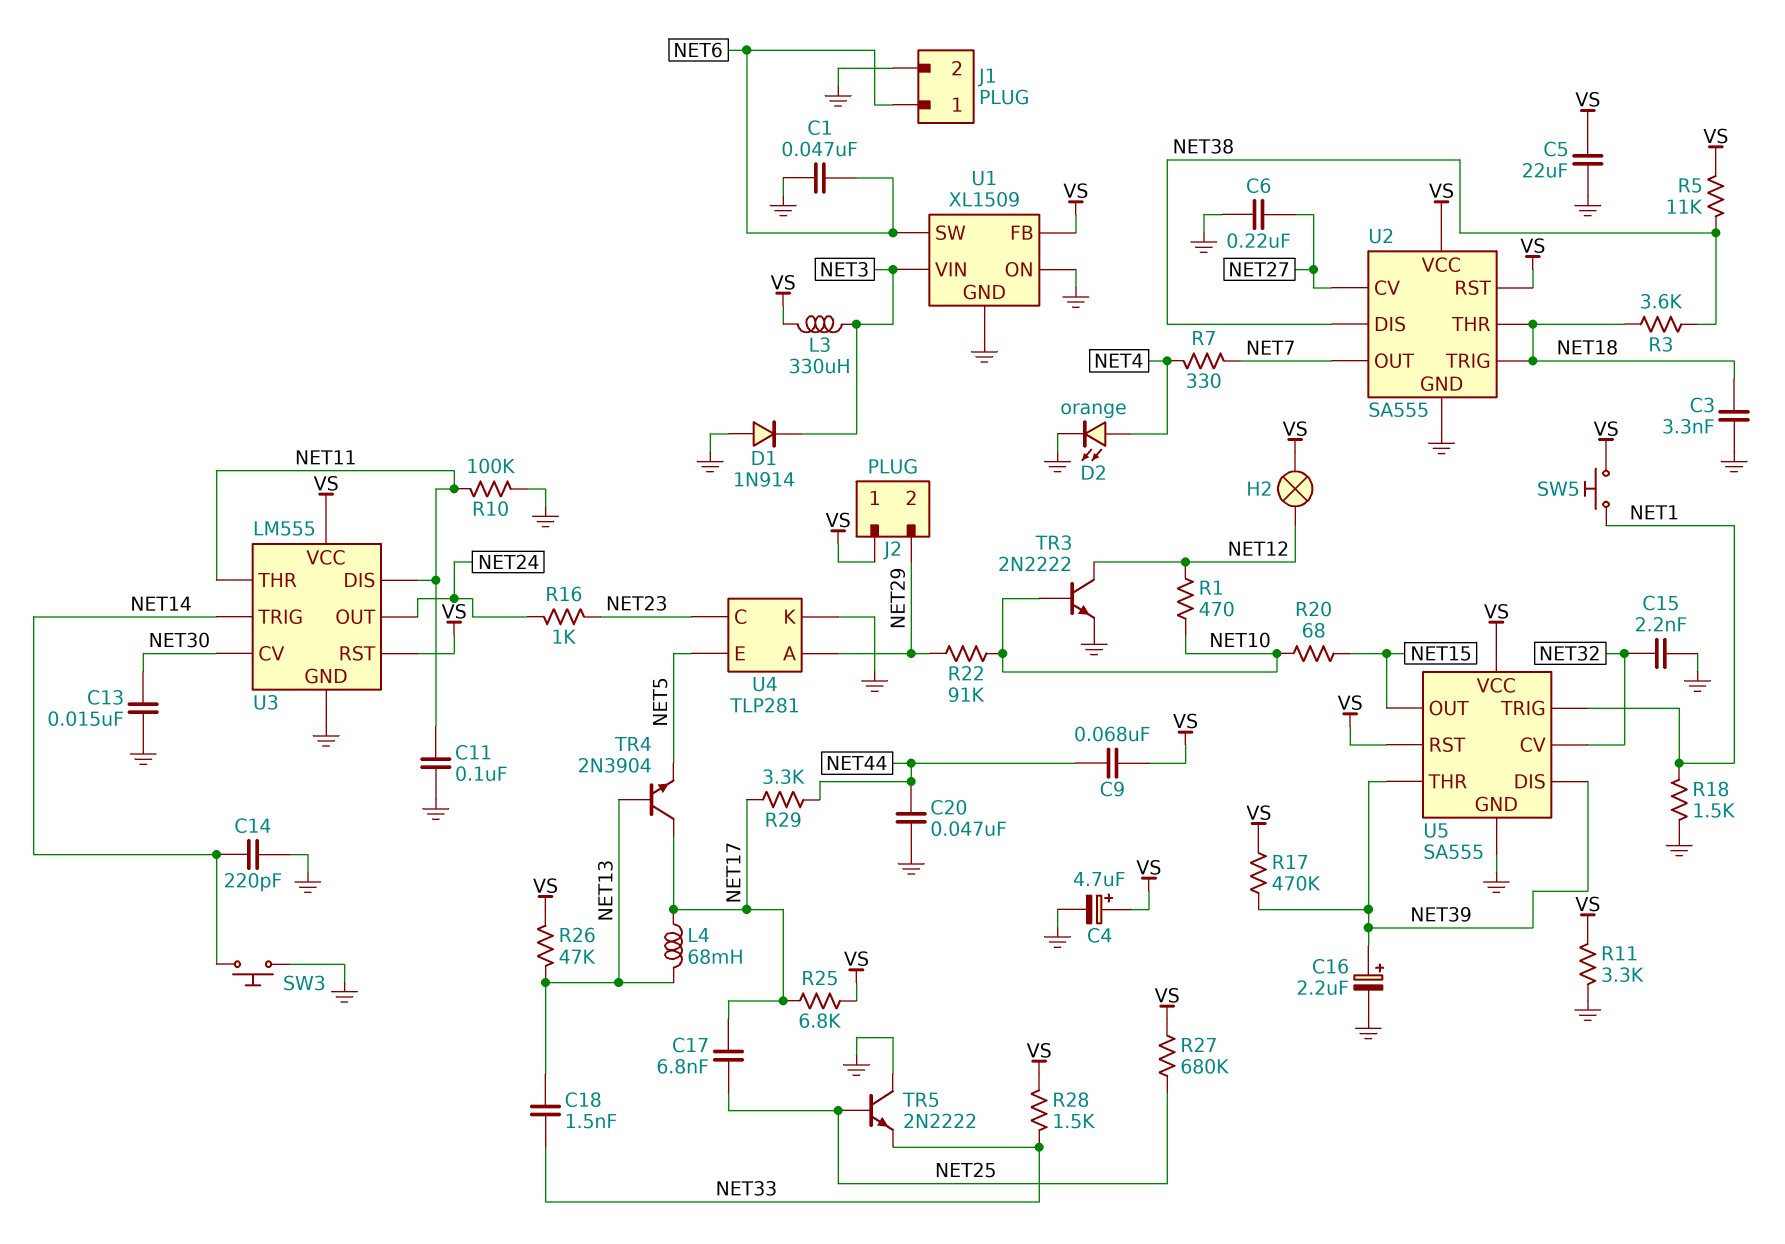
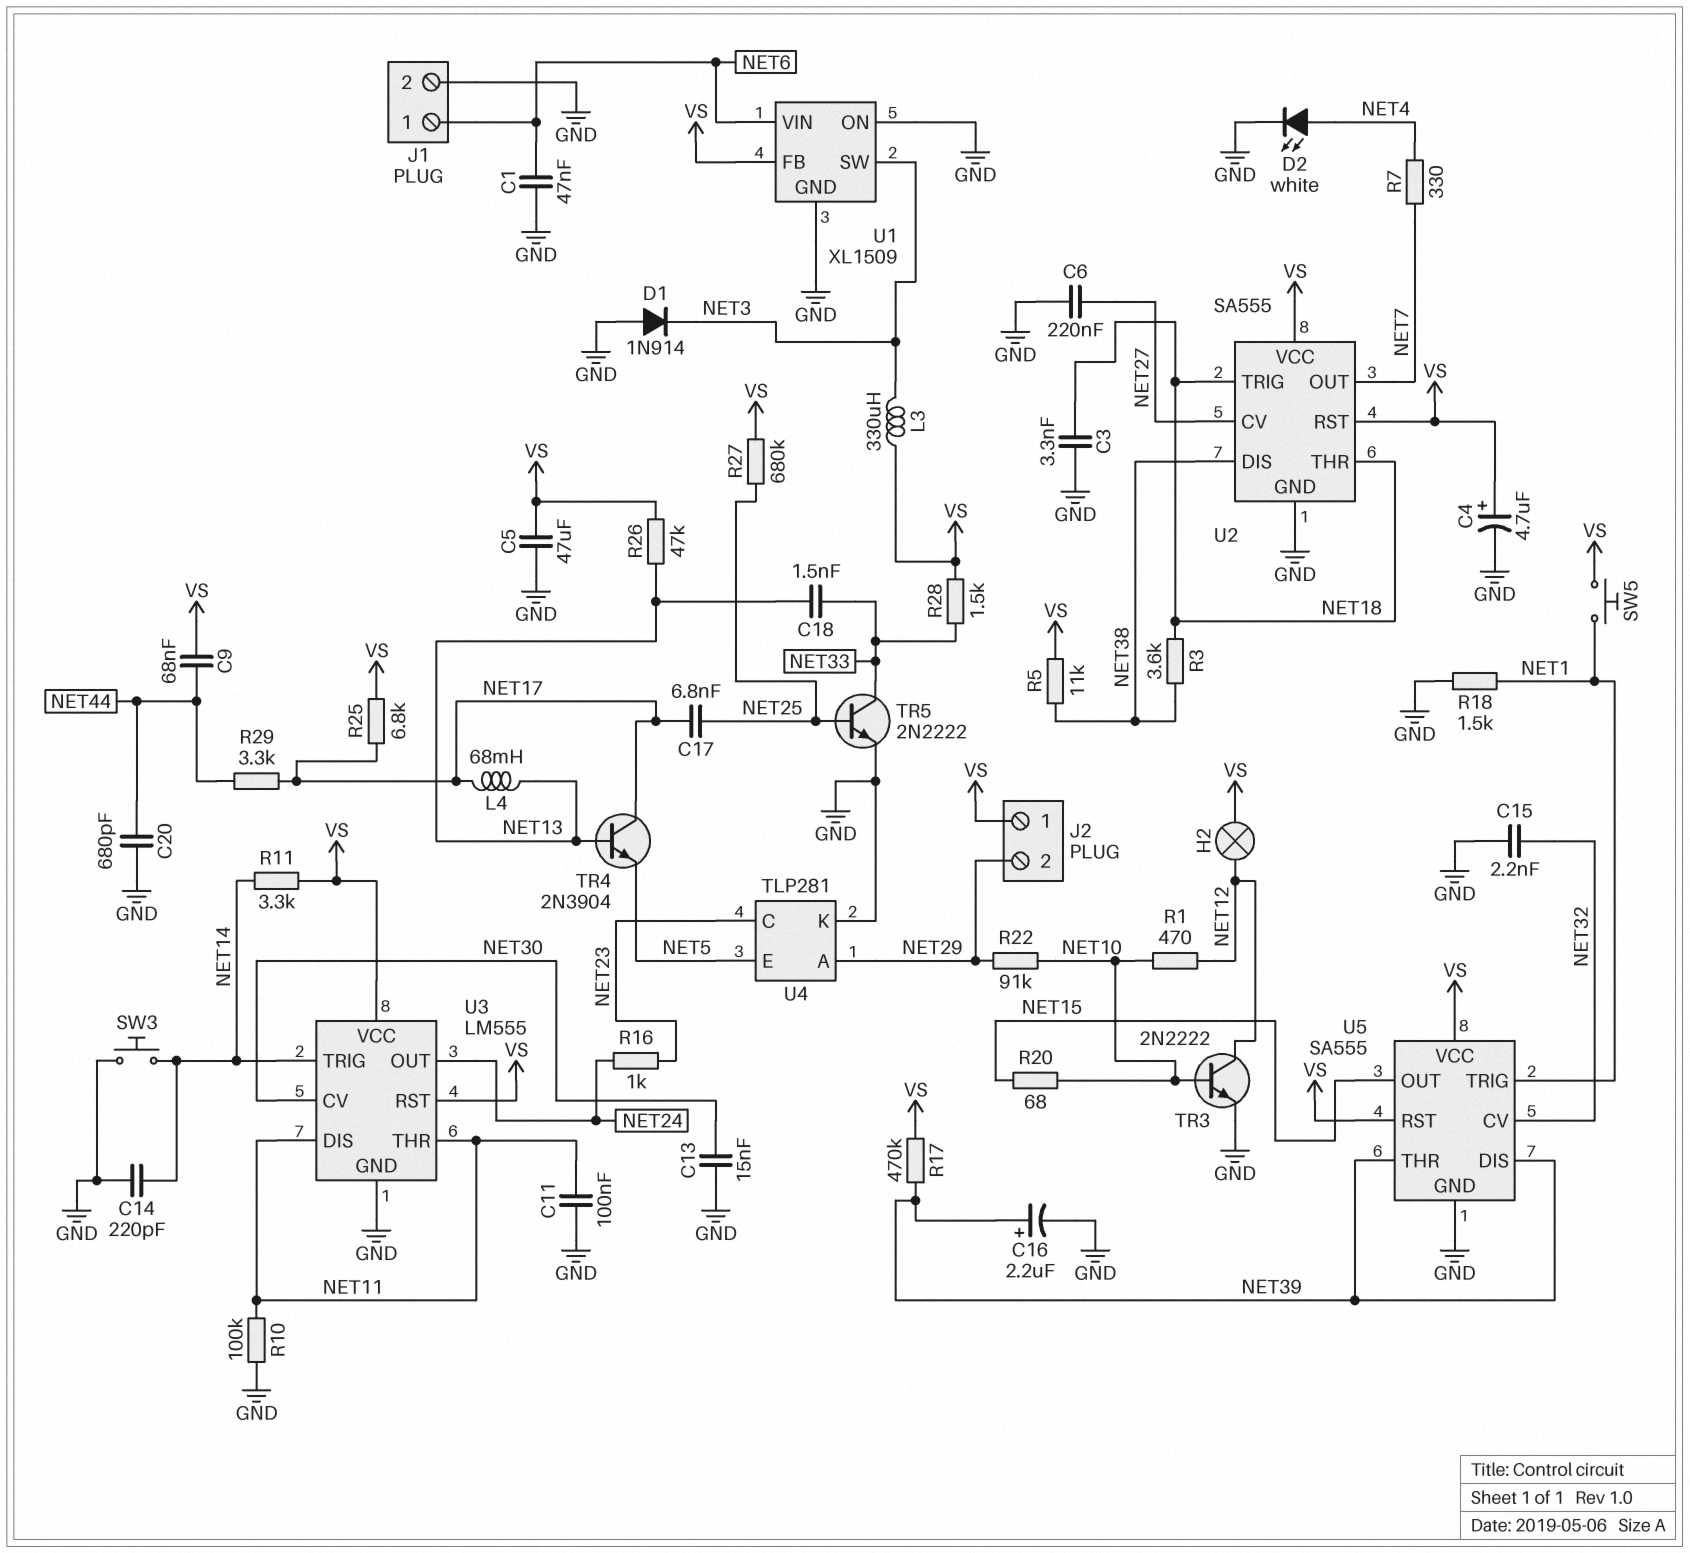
C5: 22uF (GND, VS) -> 47uF (GND, VS)
C20: 47nF (GND, NET44) -> 680pF (GND, NET44)
D2: LED orange (A NET4, K GND) -> LED white (A NET4, K GND)
R11: 3.3k (GND, VS) -> 3.3k (NET14, VS)
TR5: NPN 2N2222 (B NET25, C GND, E NET33) -> NPN 2N2222 (B NET25, C NET33, E GND)
U1 pin SW: NET6 -> NET3
U1 pin VIN: NET3 -> NET6

